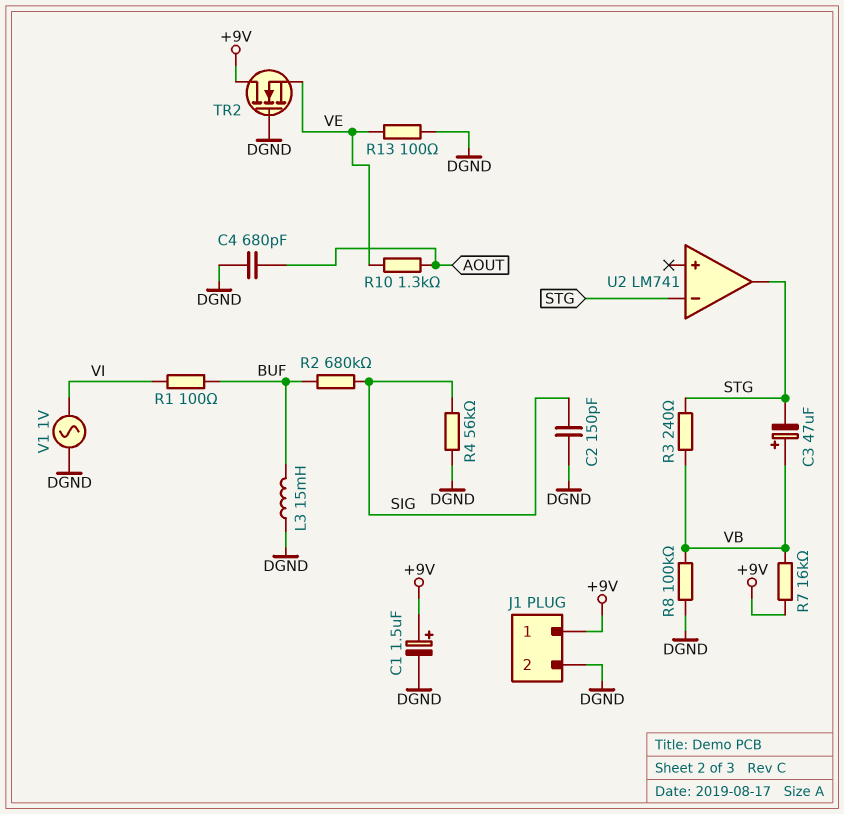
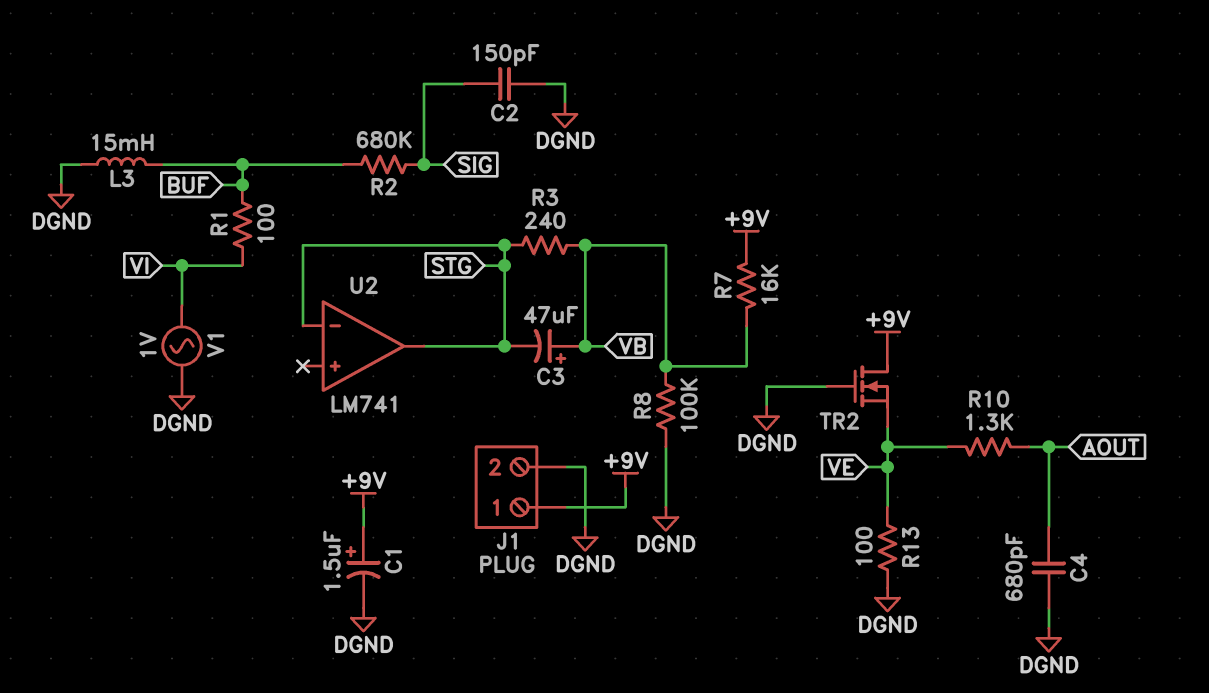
R4: 56k (DGND, SIG) -> none

